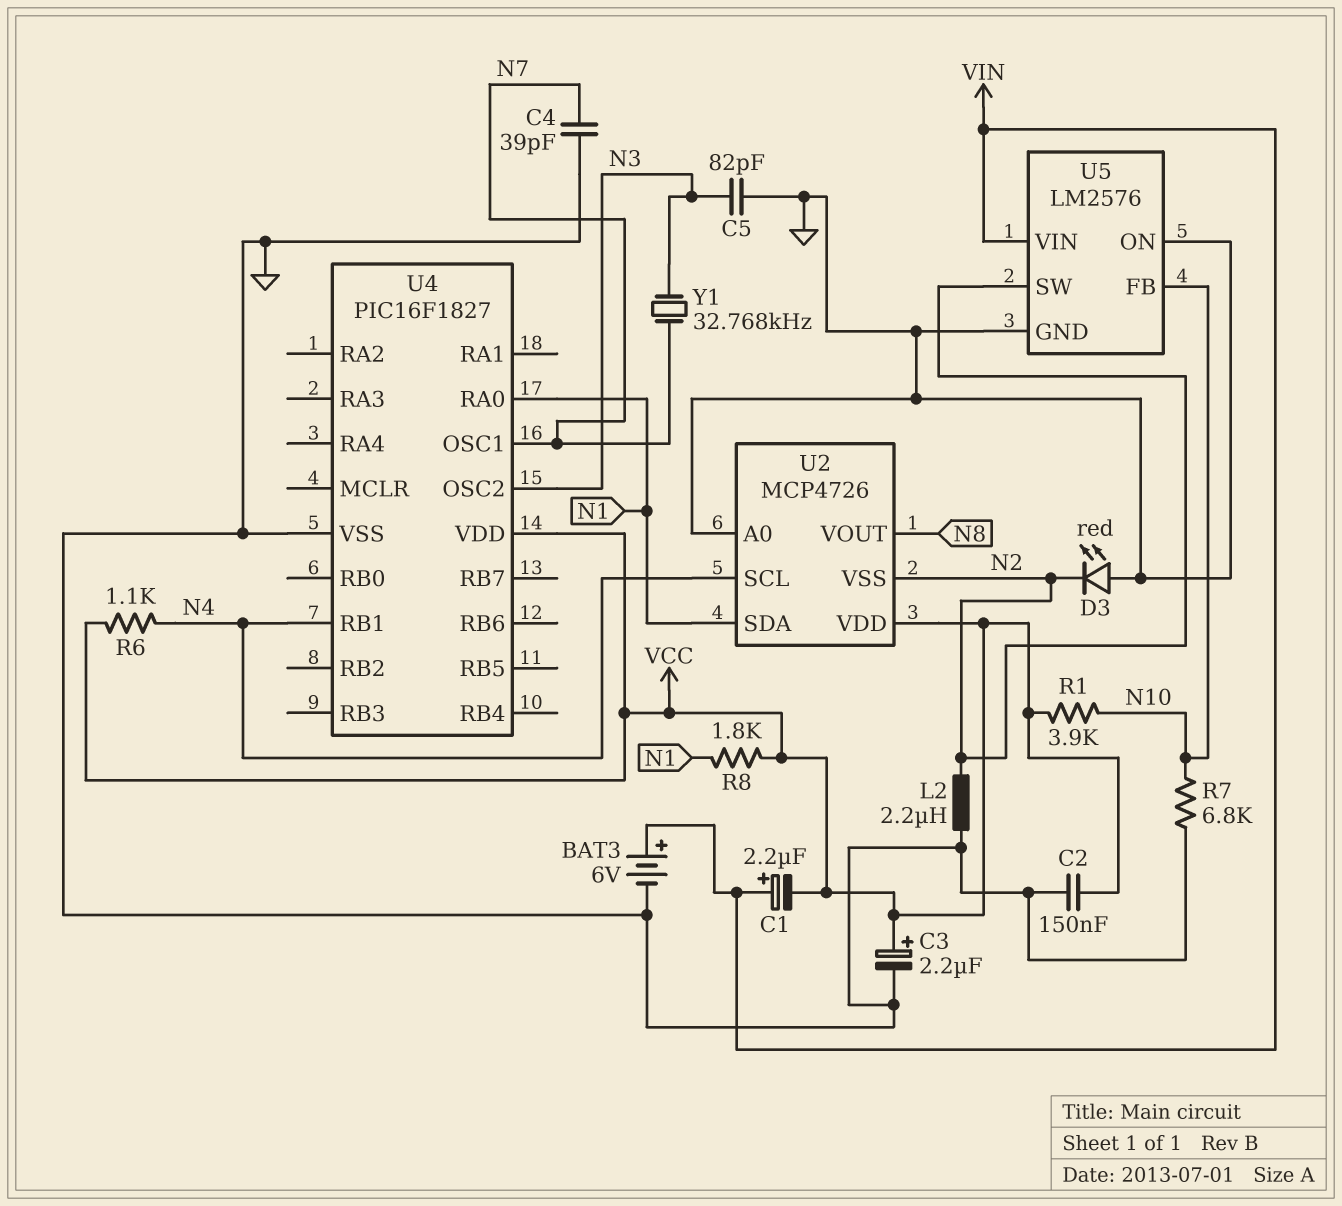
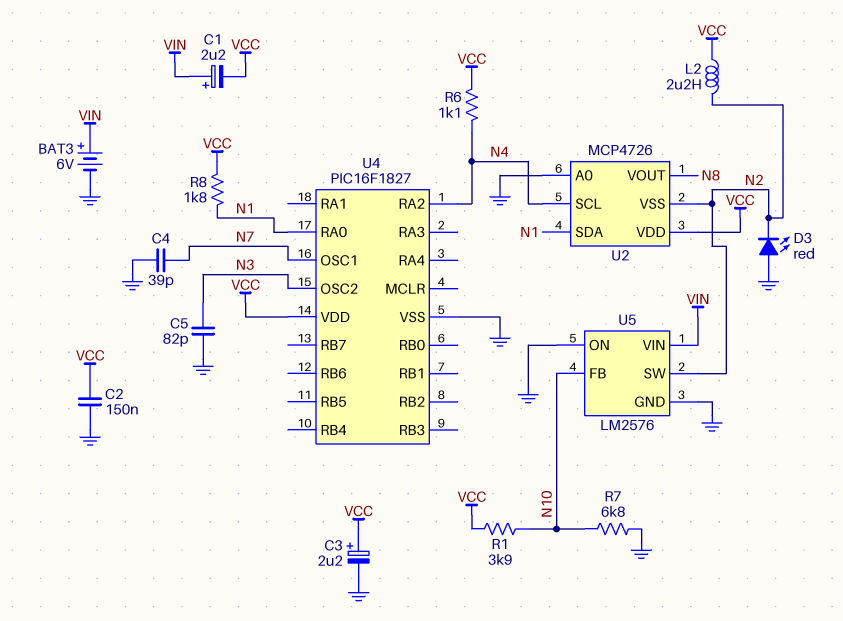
L2: 2.2uH (GND, N2) -> 2.2uH (N2, VCC)
U4 pin RA2: none -> N4
U4 pin RB1: N4 -> none
Y1: 32.768kHz (N3, N7) -> none

